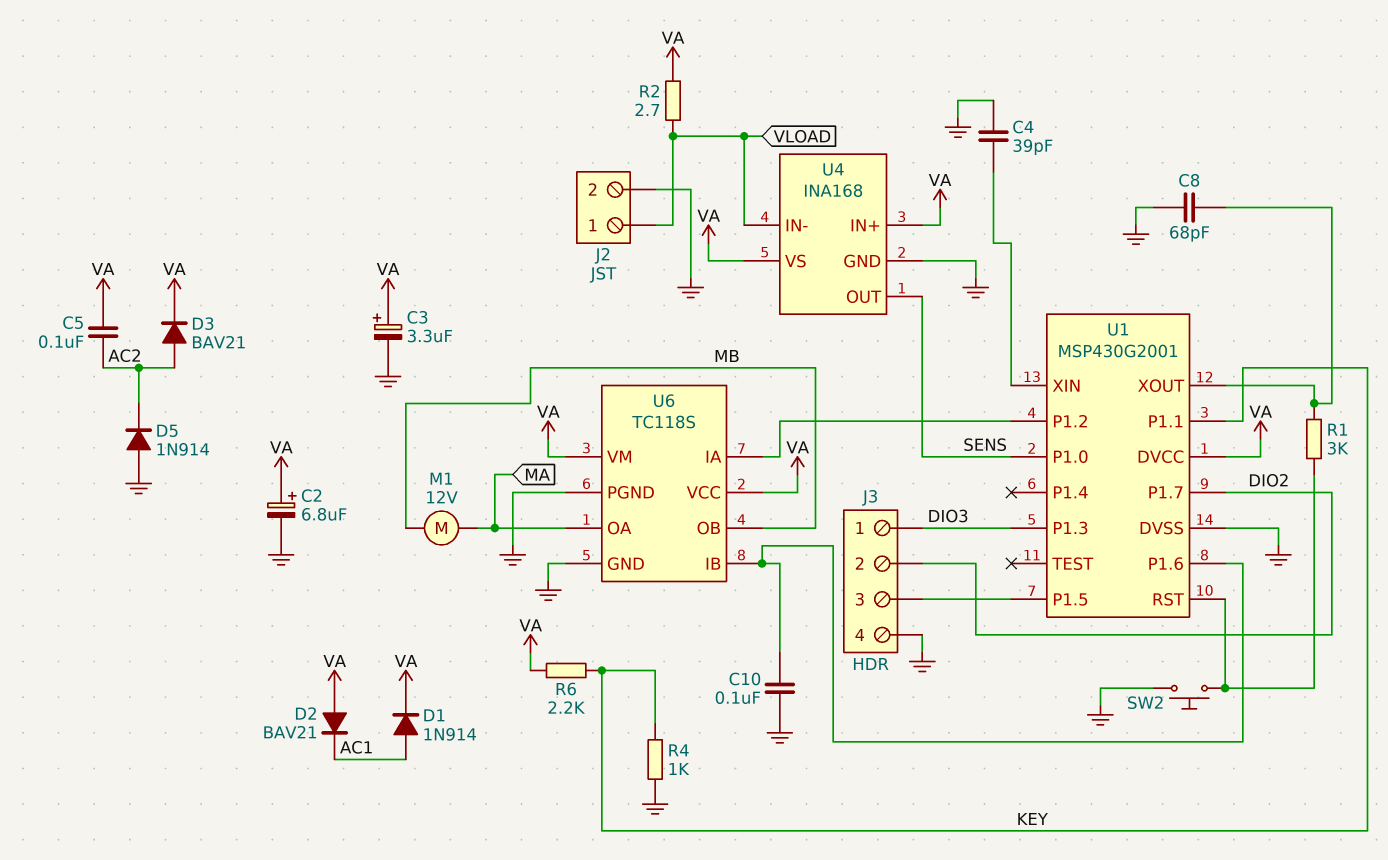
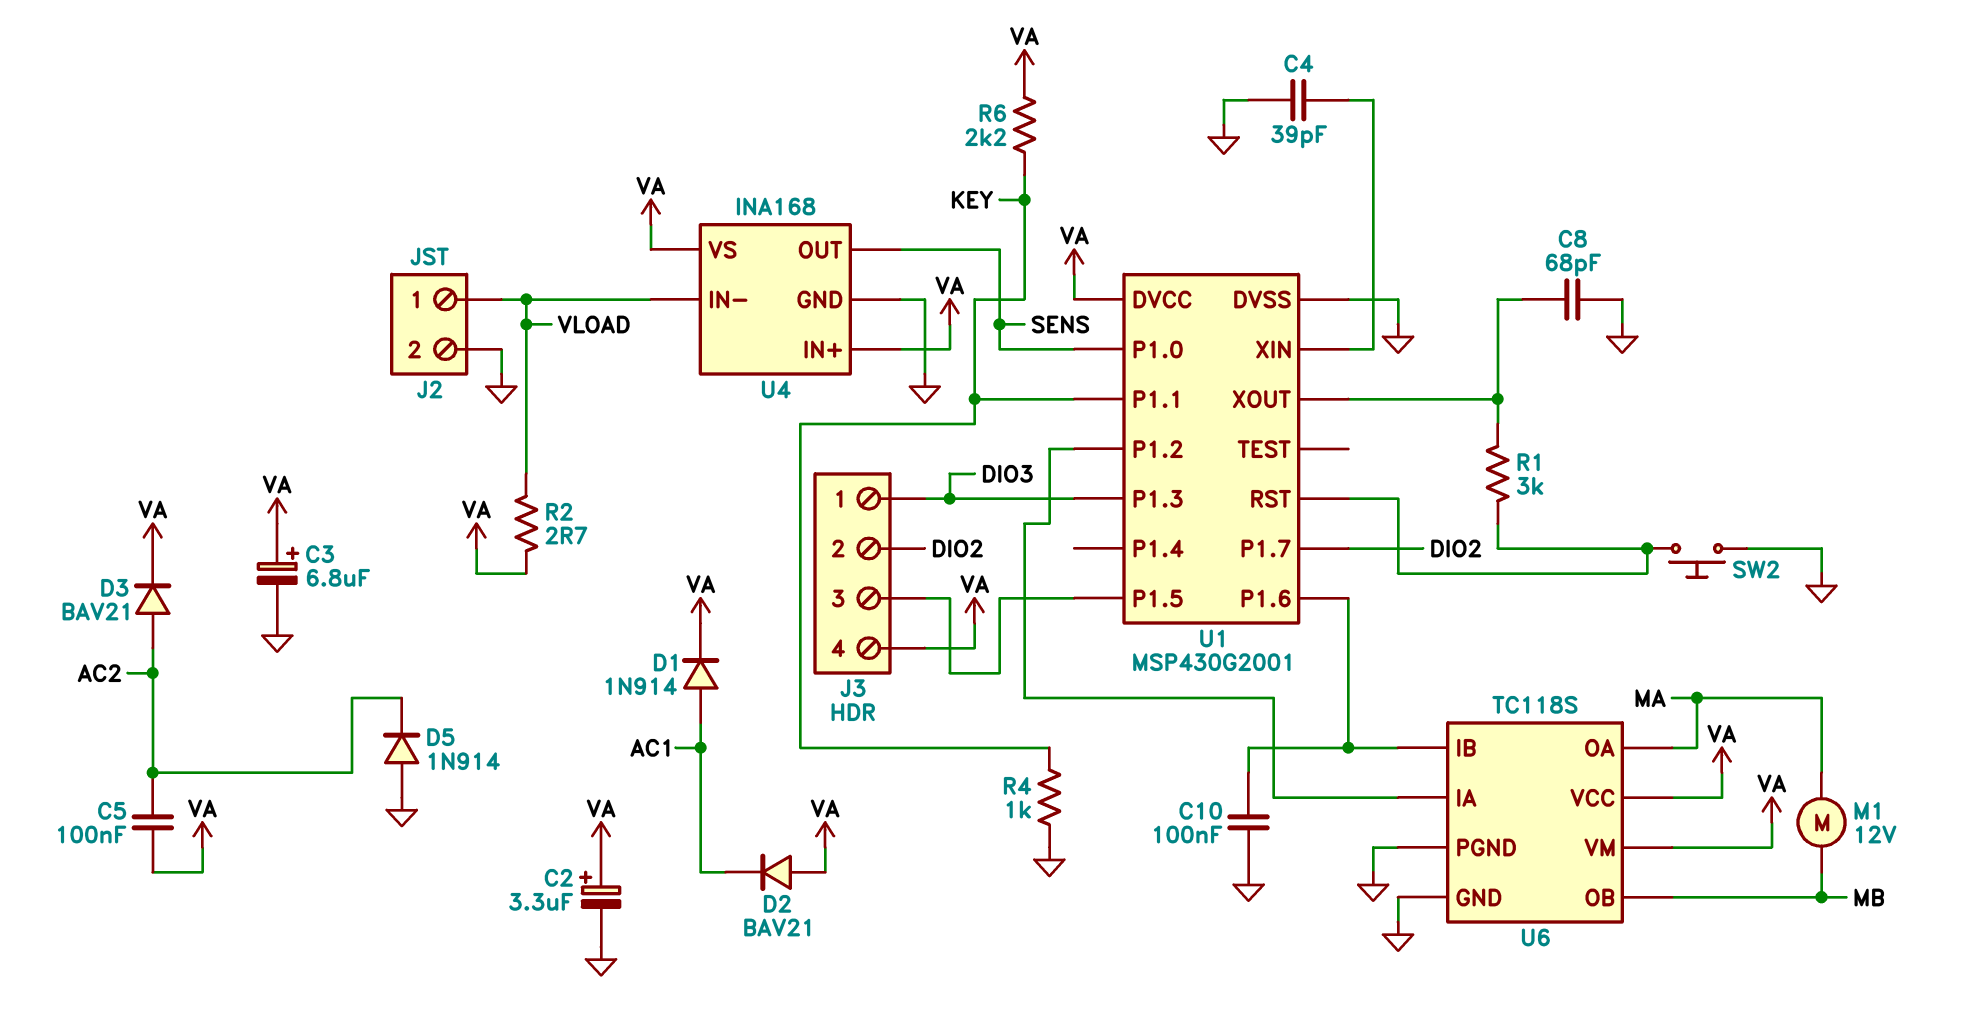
C2: 6.8uF (plus VA, minus GND) -> 3.3uF (plus VA, minus GND)
C3: 3.3uF (plus VA, minus GND) -> 6.8uF (plus VA, minus GND)
J3 pin 4: GND -> VA

